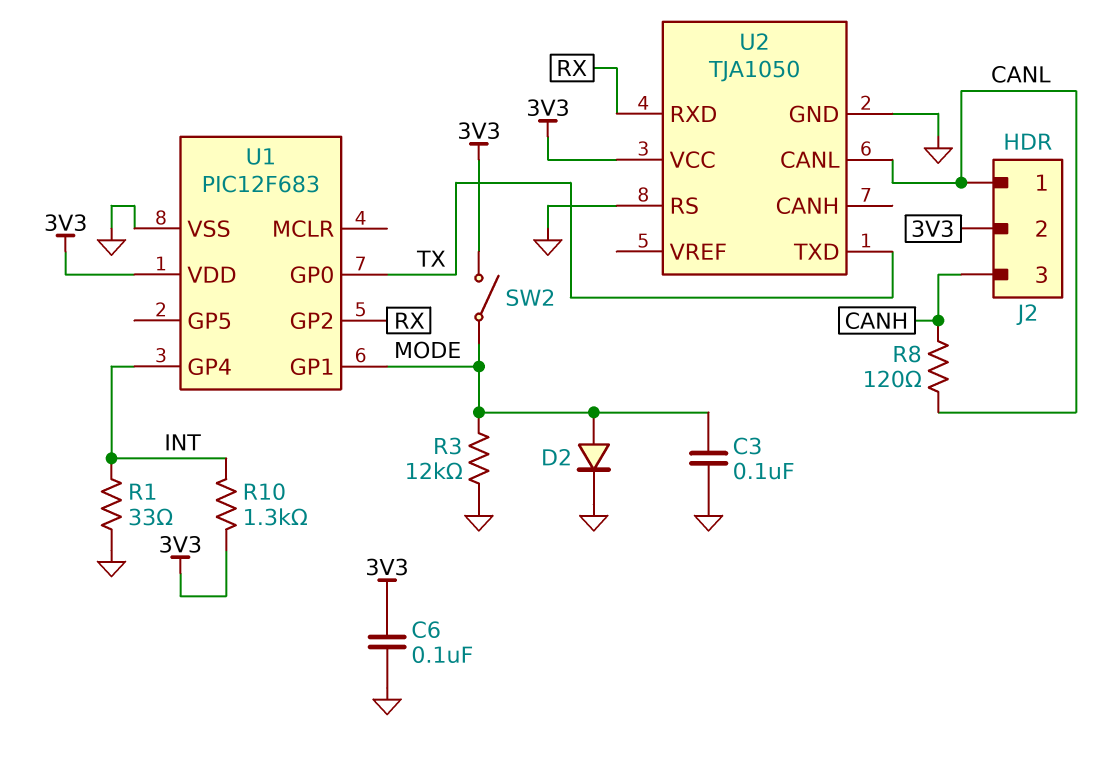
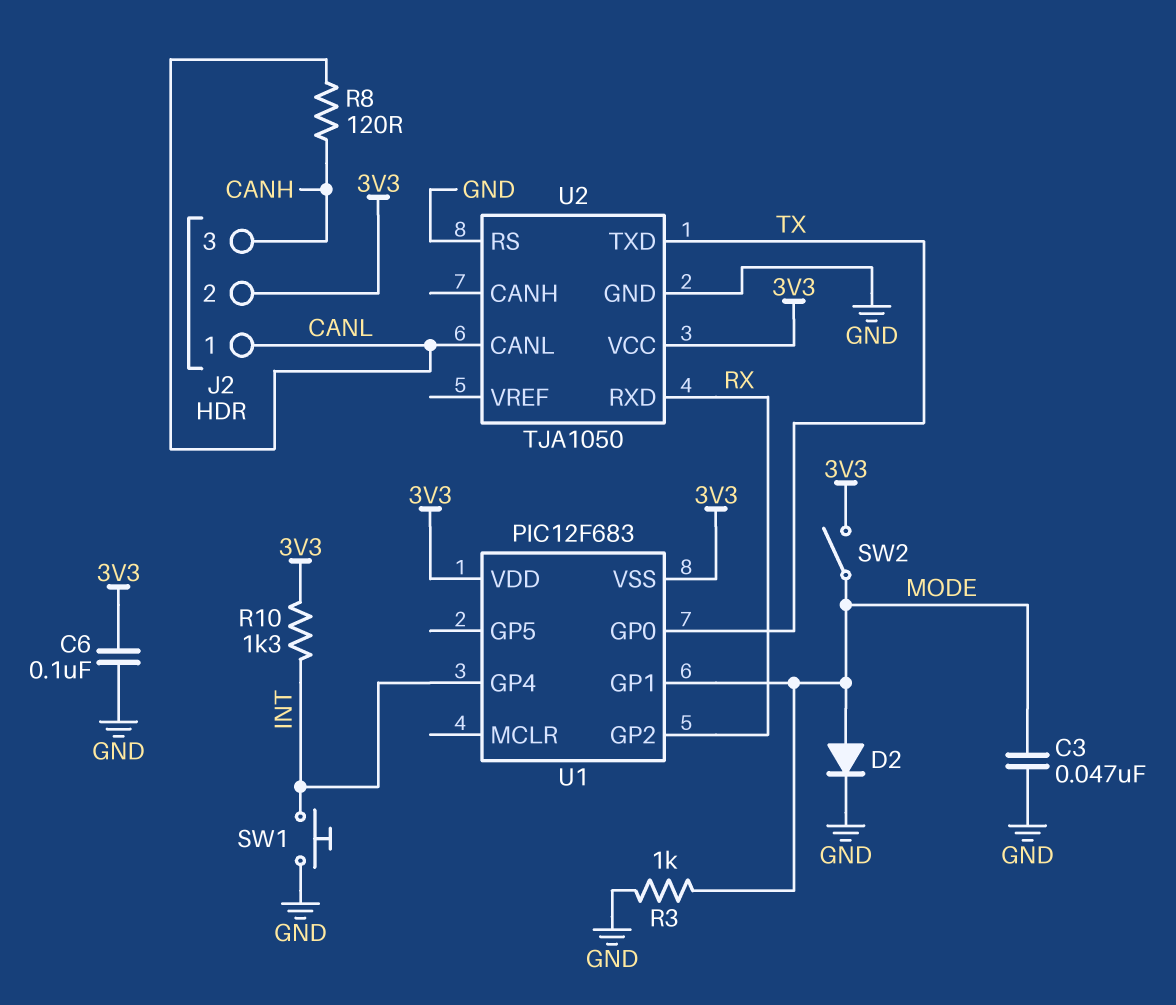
C3: 100nF (GND, MODE) -> 47nF (GND, MODE)
R1: 33 (GND, INT) -> none
R3: 12k (GND, MODE) -> 1k (GND, MODE)
SW1: none -> button (GND, INT)
U1 pin VSS: GND -> 3V3

